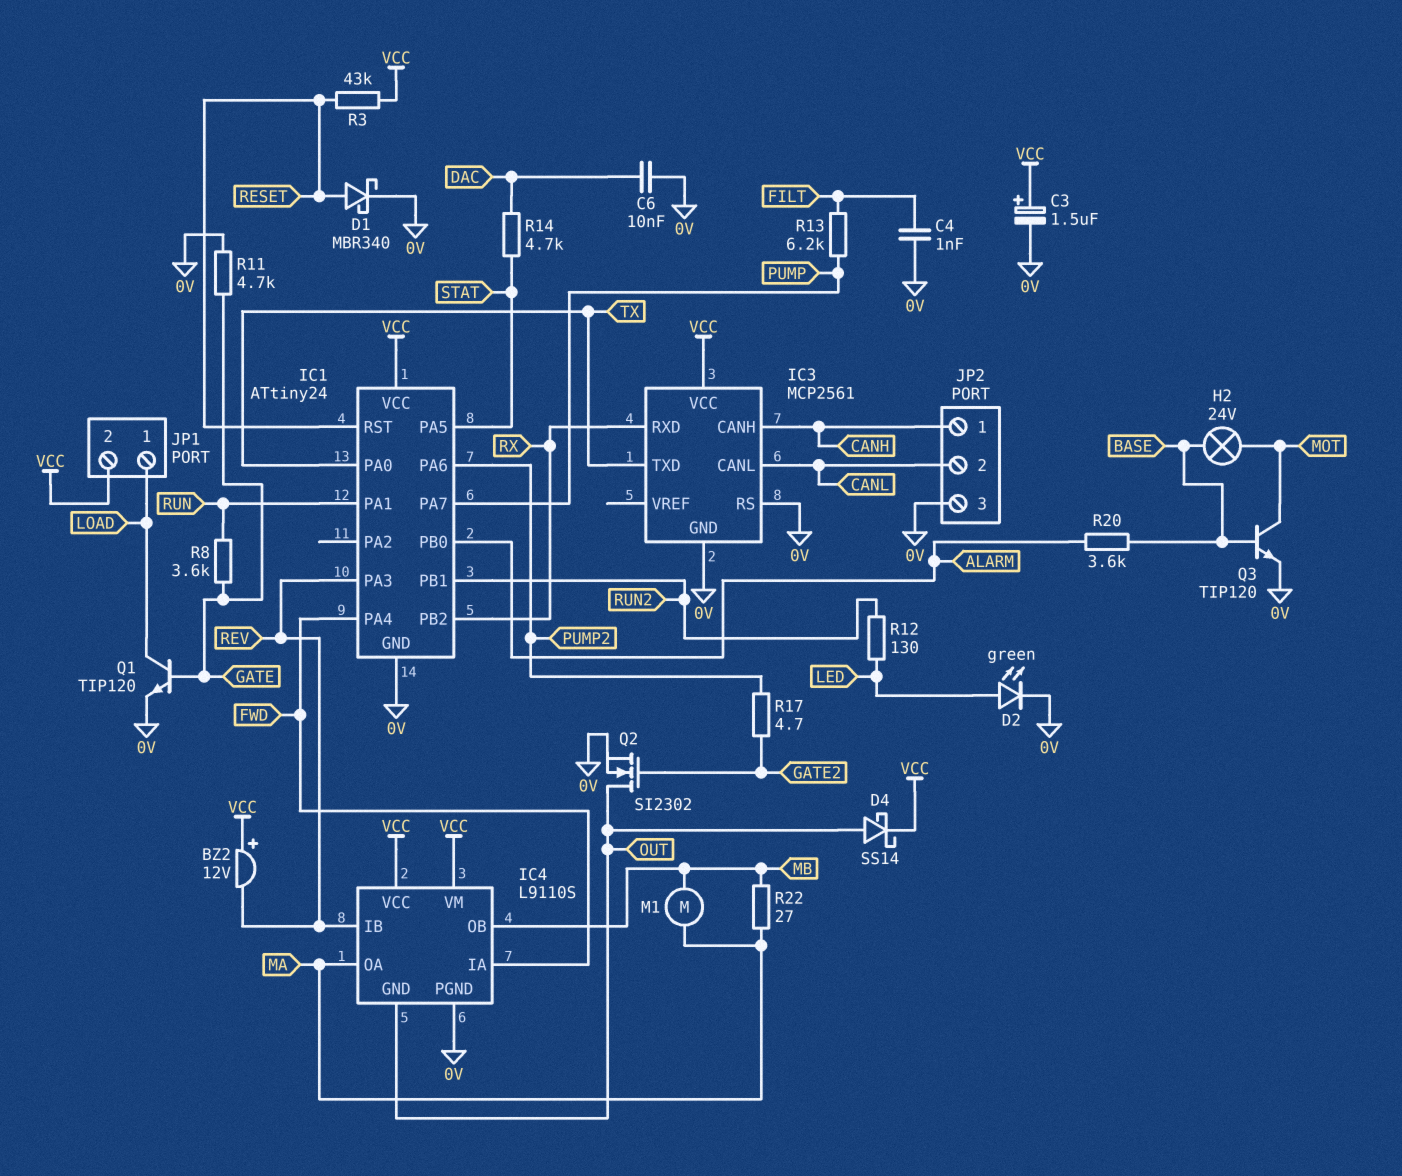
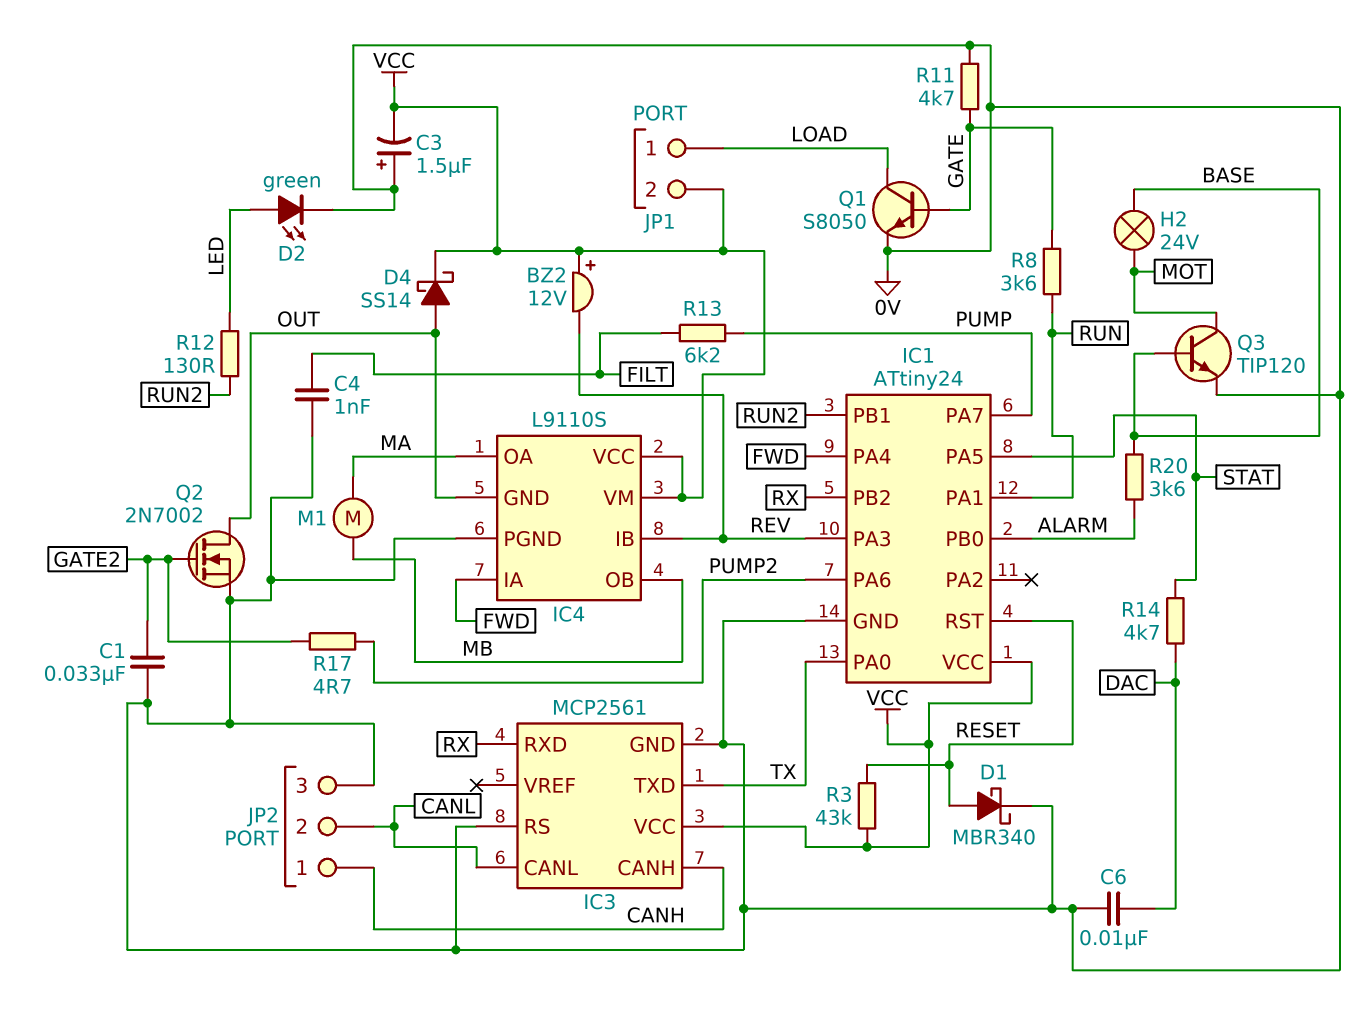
C1: none -> 33nF (0V, GATE2)
C3: 1.5uF (plus VCC, minus 0V) -> 1.5uF (plus 0V, minus VCC)
Q1: NPN TIP120 (B GATE, C LOAD, E 0V) -> NPN S8050 (B GATE, C LOAD, E 0V)
Q2: NMOS SI2302 (G GATE2, D OUT, S 0V) -> NMOS 2N7002 (G GATE2, D OUT, S 0V)
R22: 27 (MA, MB) -> none

